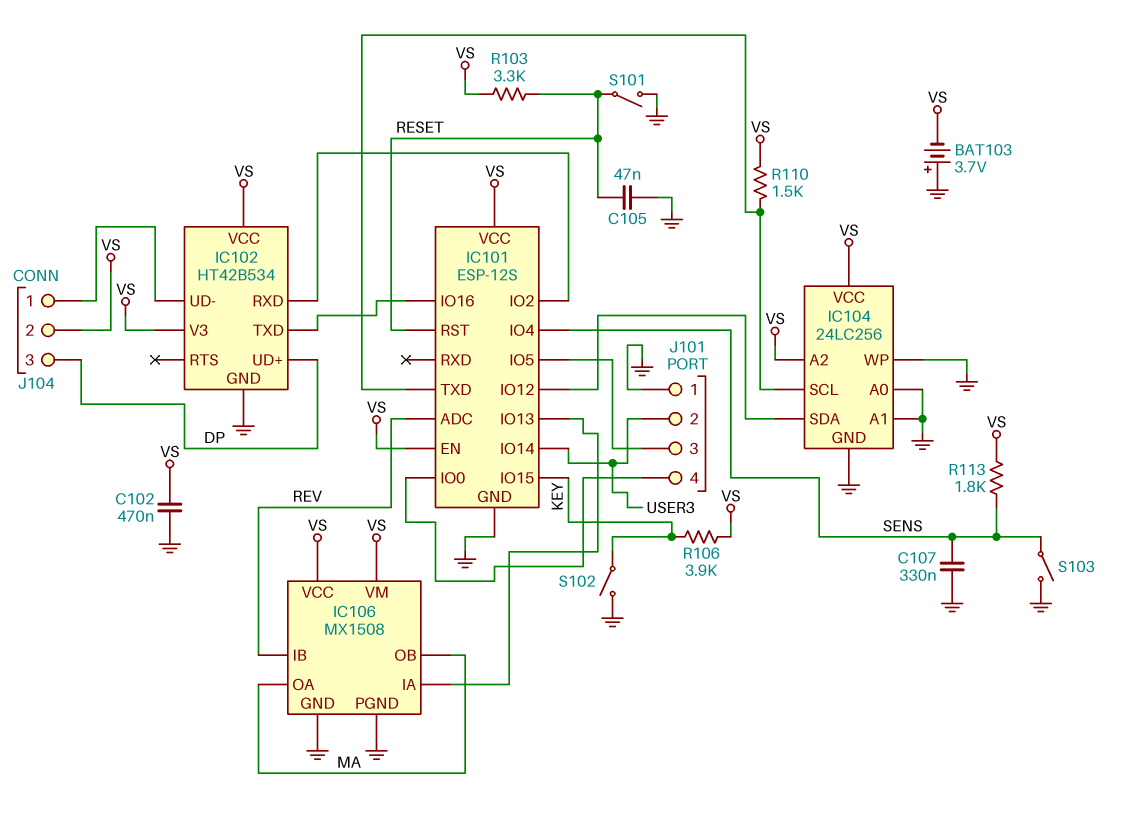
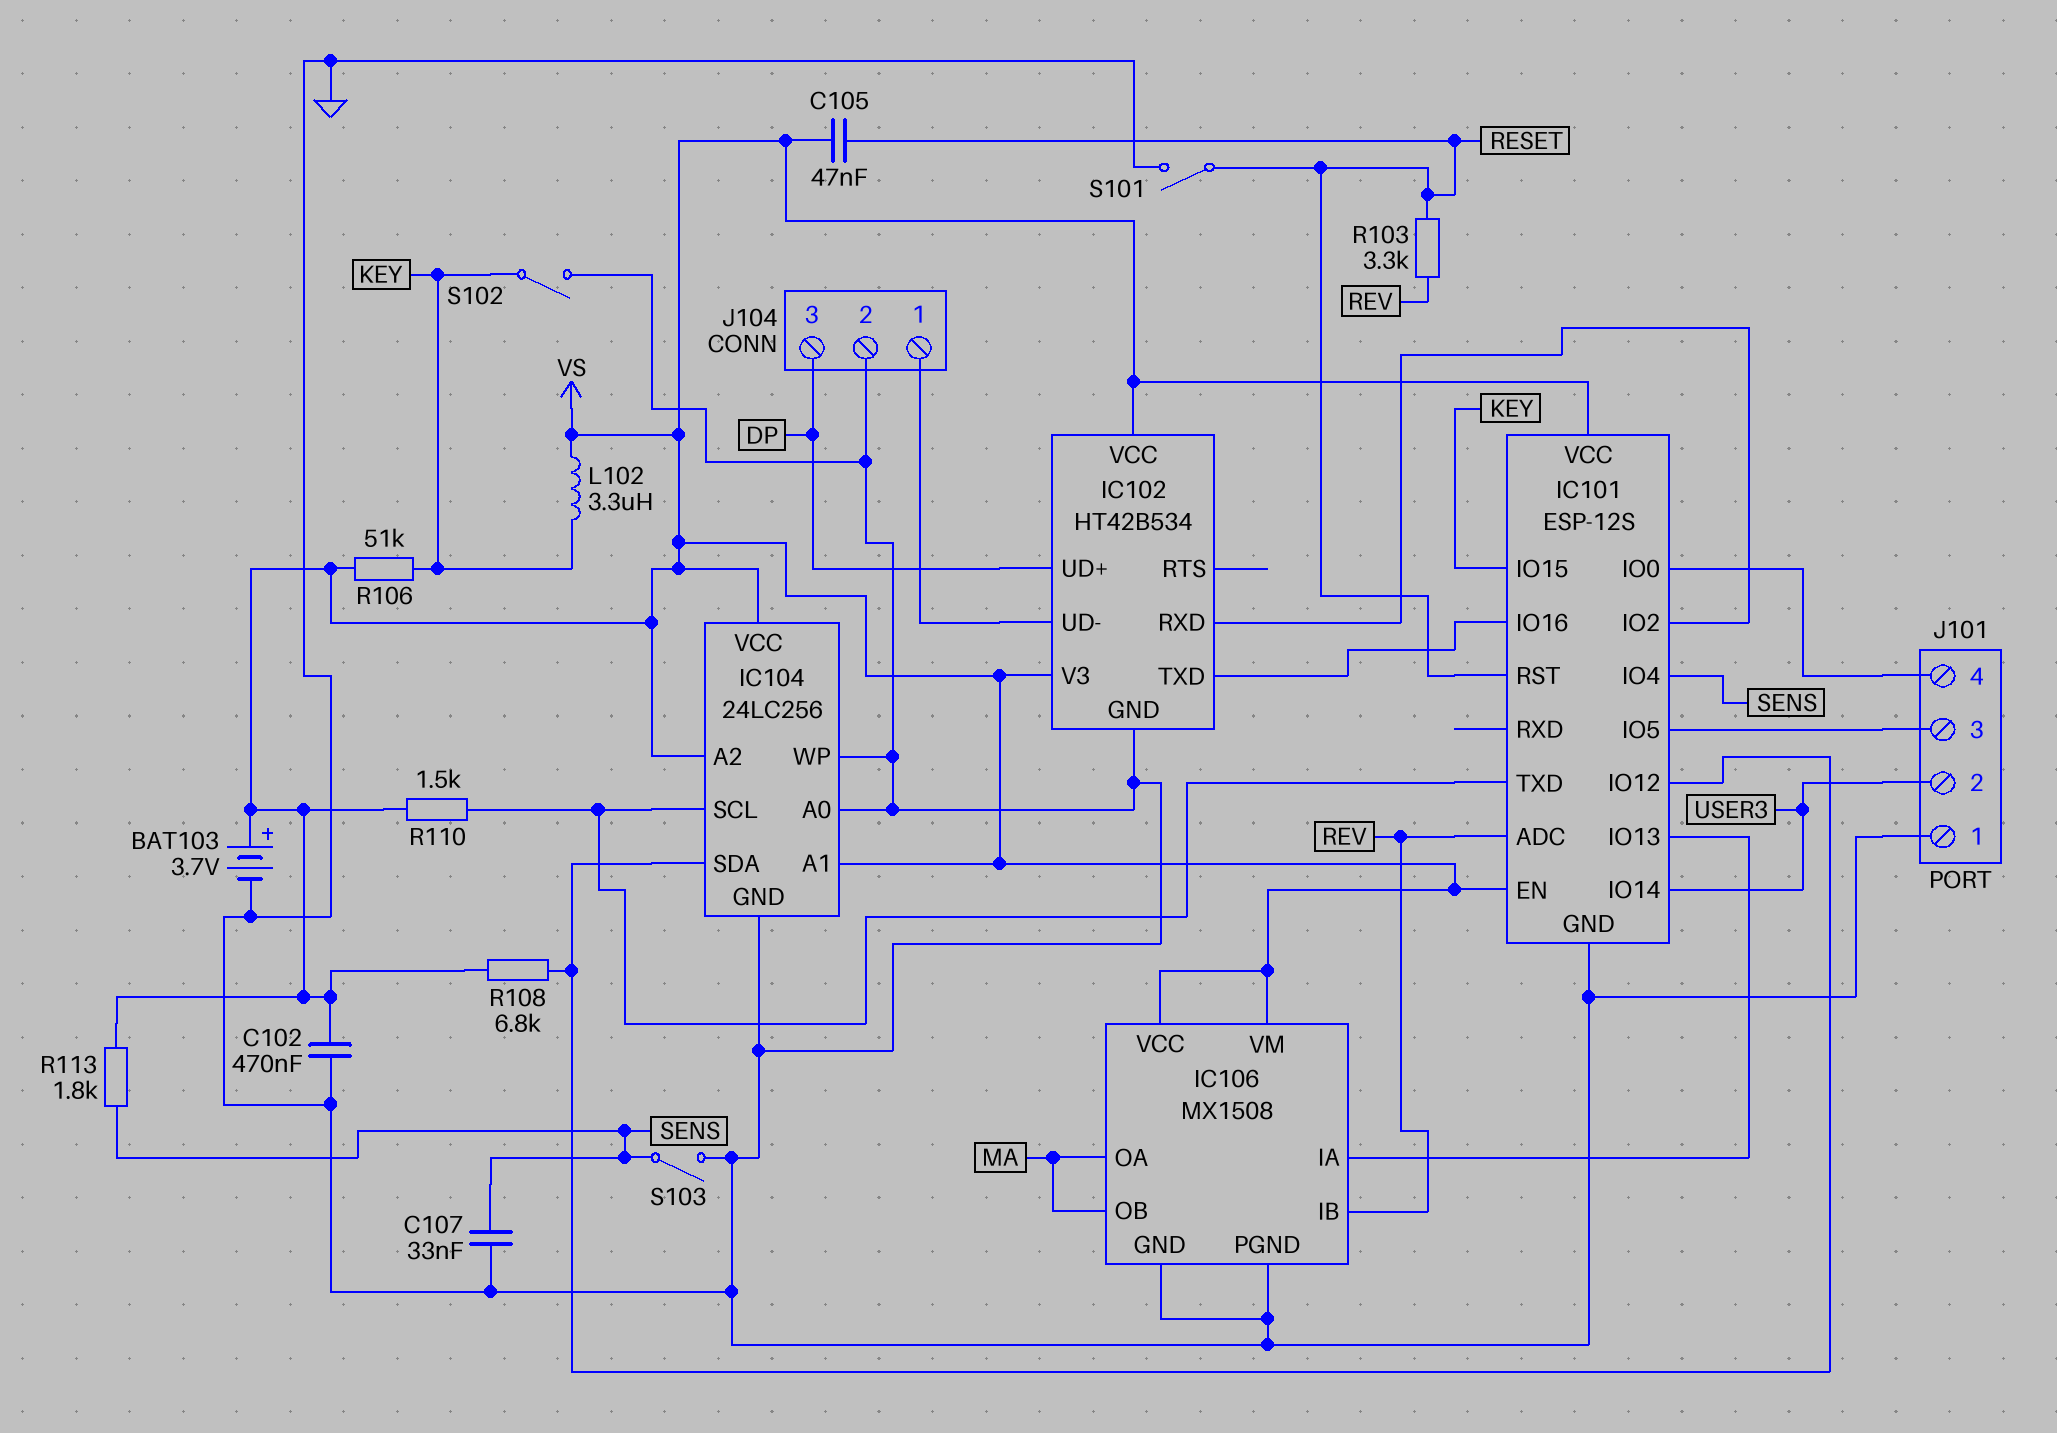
BAT103: 3.7V (plus GND, minus VS) -> 3.7V (plus VS, minus GND)
C105: 47nF (GND, RESET) -> 47nF (RESET, VS)
C107: 330nF (GND, SENS) -> 33nF (GND, SENS)
IC104 pin A1: GND -> VS
J104 pin 2: VS -> GND
L102: none -> 3.3uH (KEY, VS)
R103: 3.3k (RESET, VS) -> 3.3k (RESET, REV)
R106: 3.9k (KEY, VS) -> 51k (KEY, VS)
R108: none -> 6.8k (IC101/IO12, VS)

